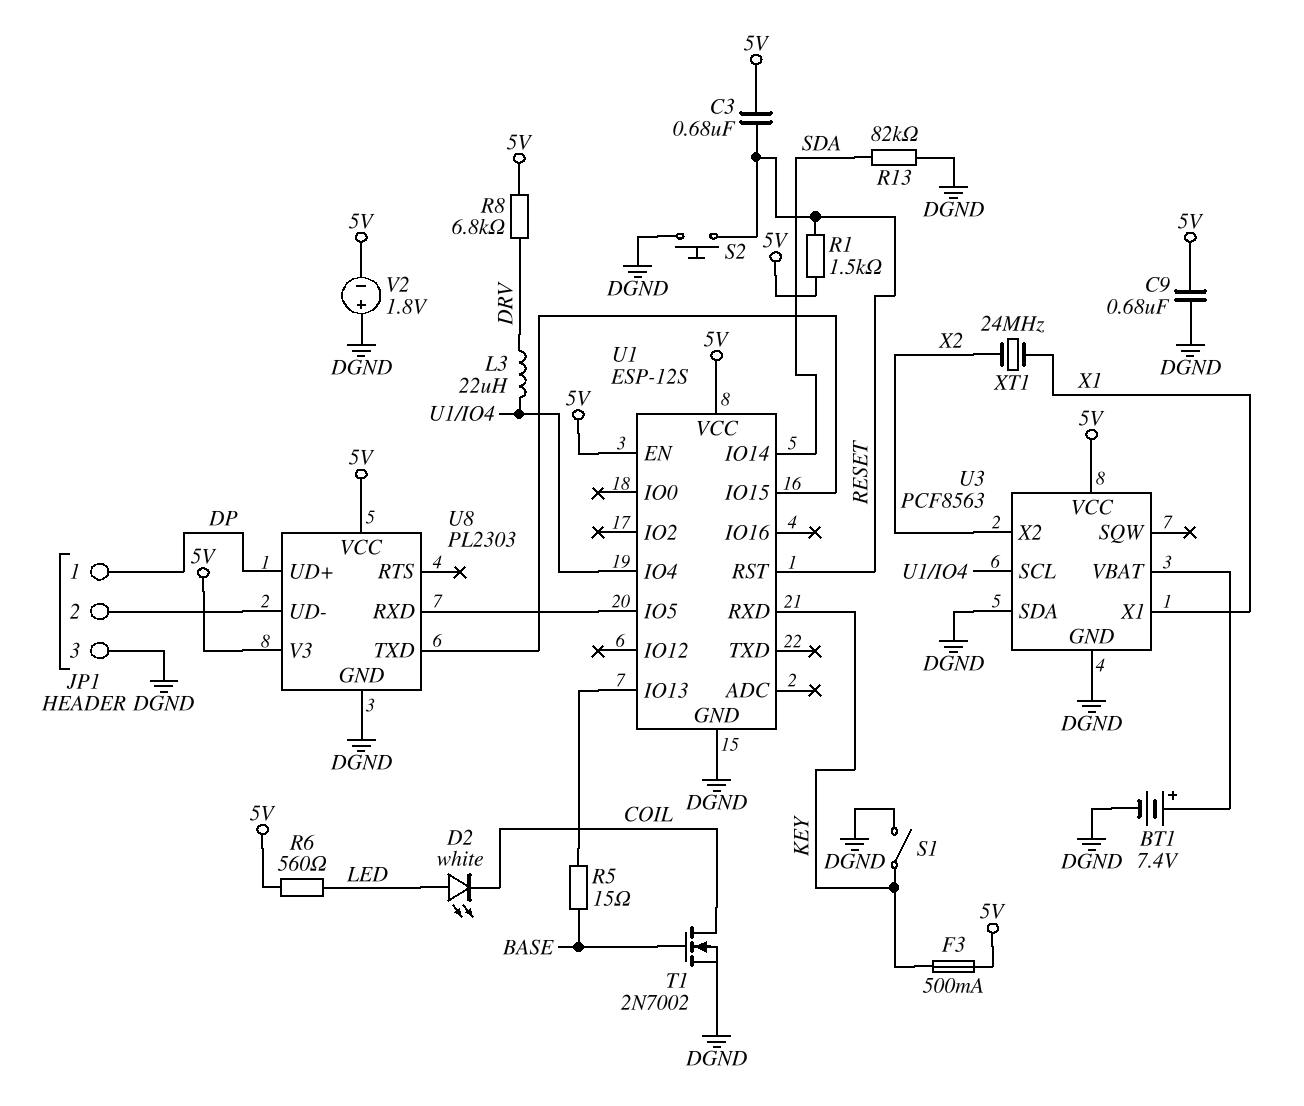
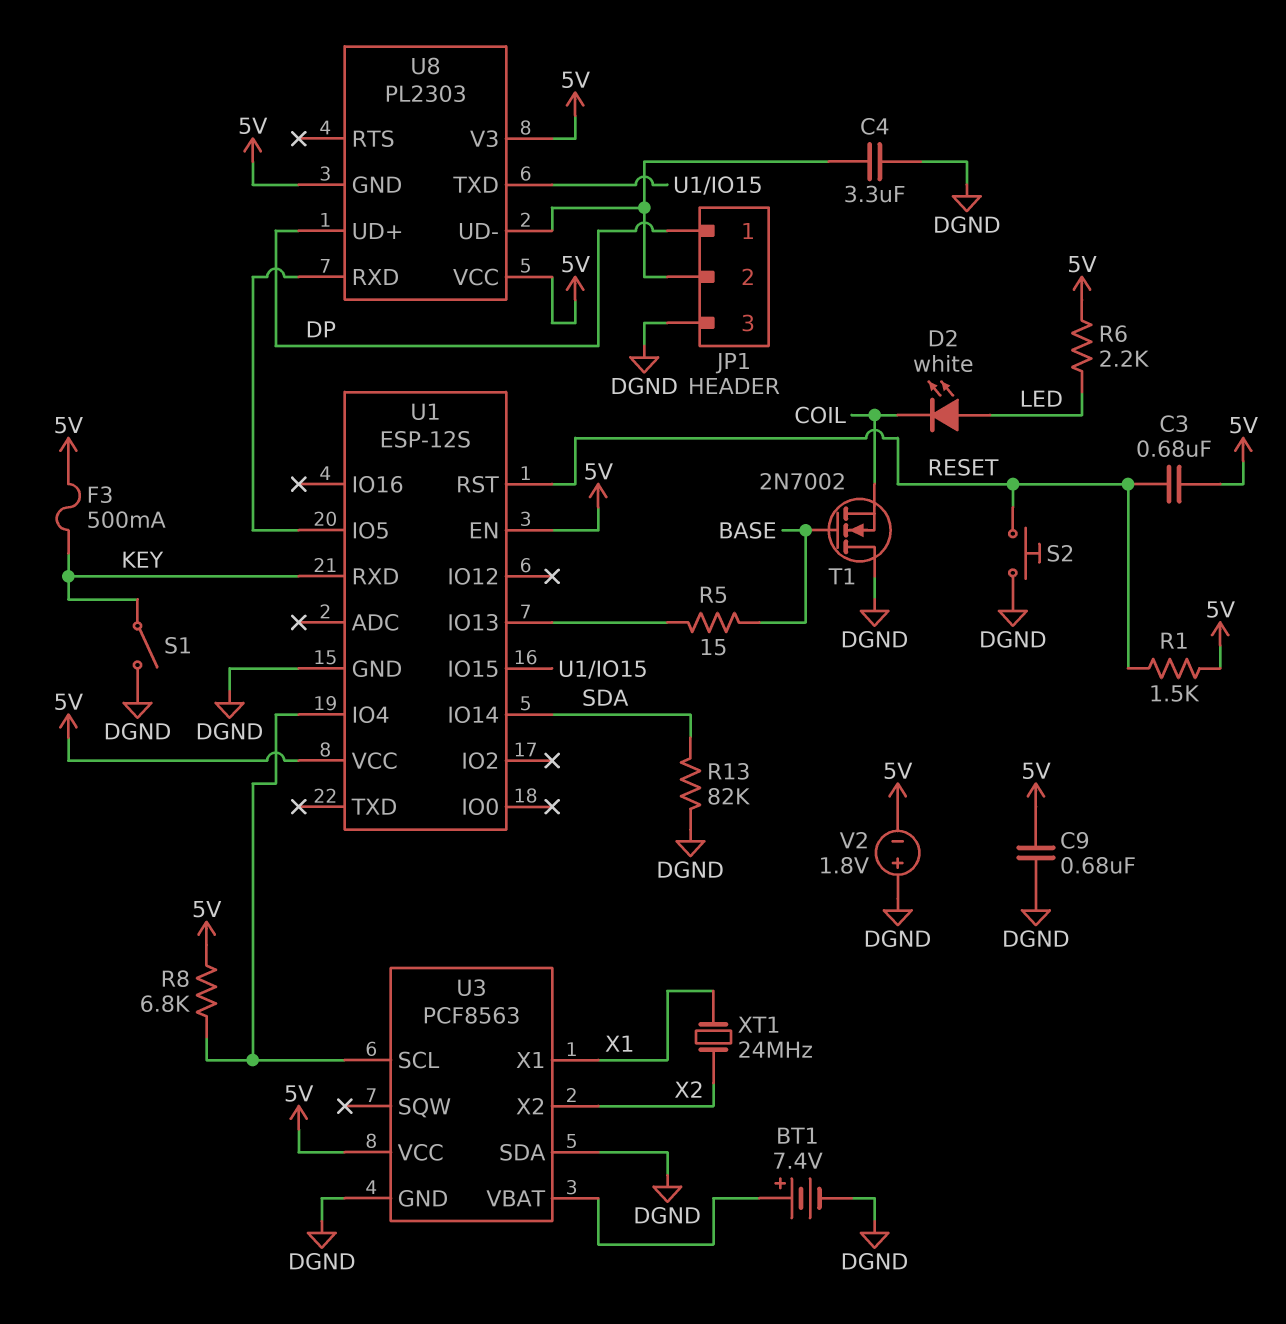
C4: none -> 3.3uF (DGND, JP1/2)
L3: 22uH (DRV, U1/IO4) -> none
R6: 560 (5V, LED) -> 2.2k (5V, LED)
R8: 6.8k (5V, DRV) -> 6.8k (5V, U1/IO4)
T1: NMOS 2N7002 (G BASE, D COIL, S DGND) -> NMOS 2N7002 (G BASE, D DGND, S COIL)
U8 pin GND: DGND -> 5V

